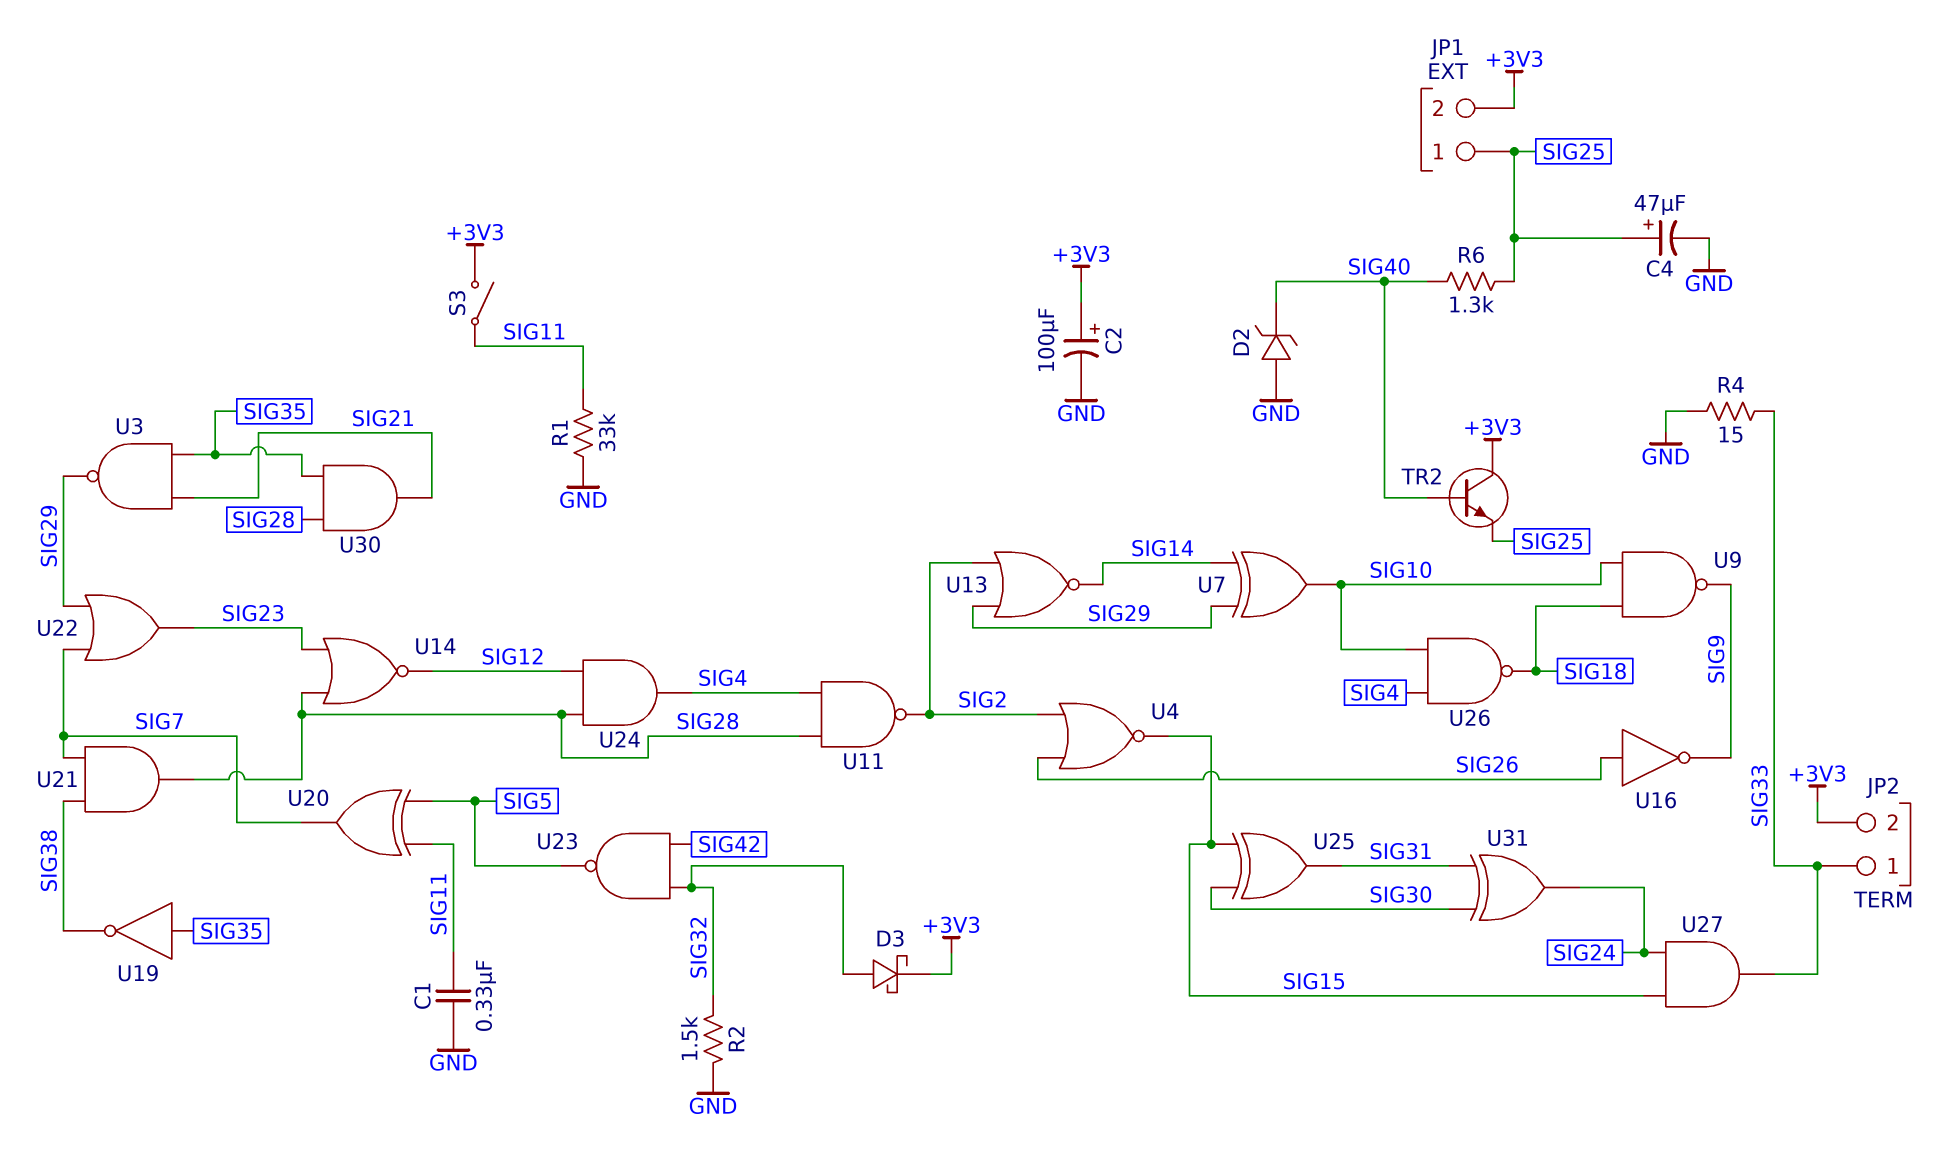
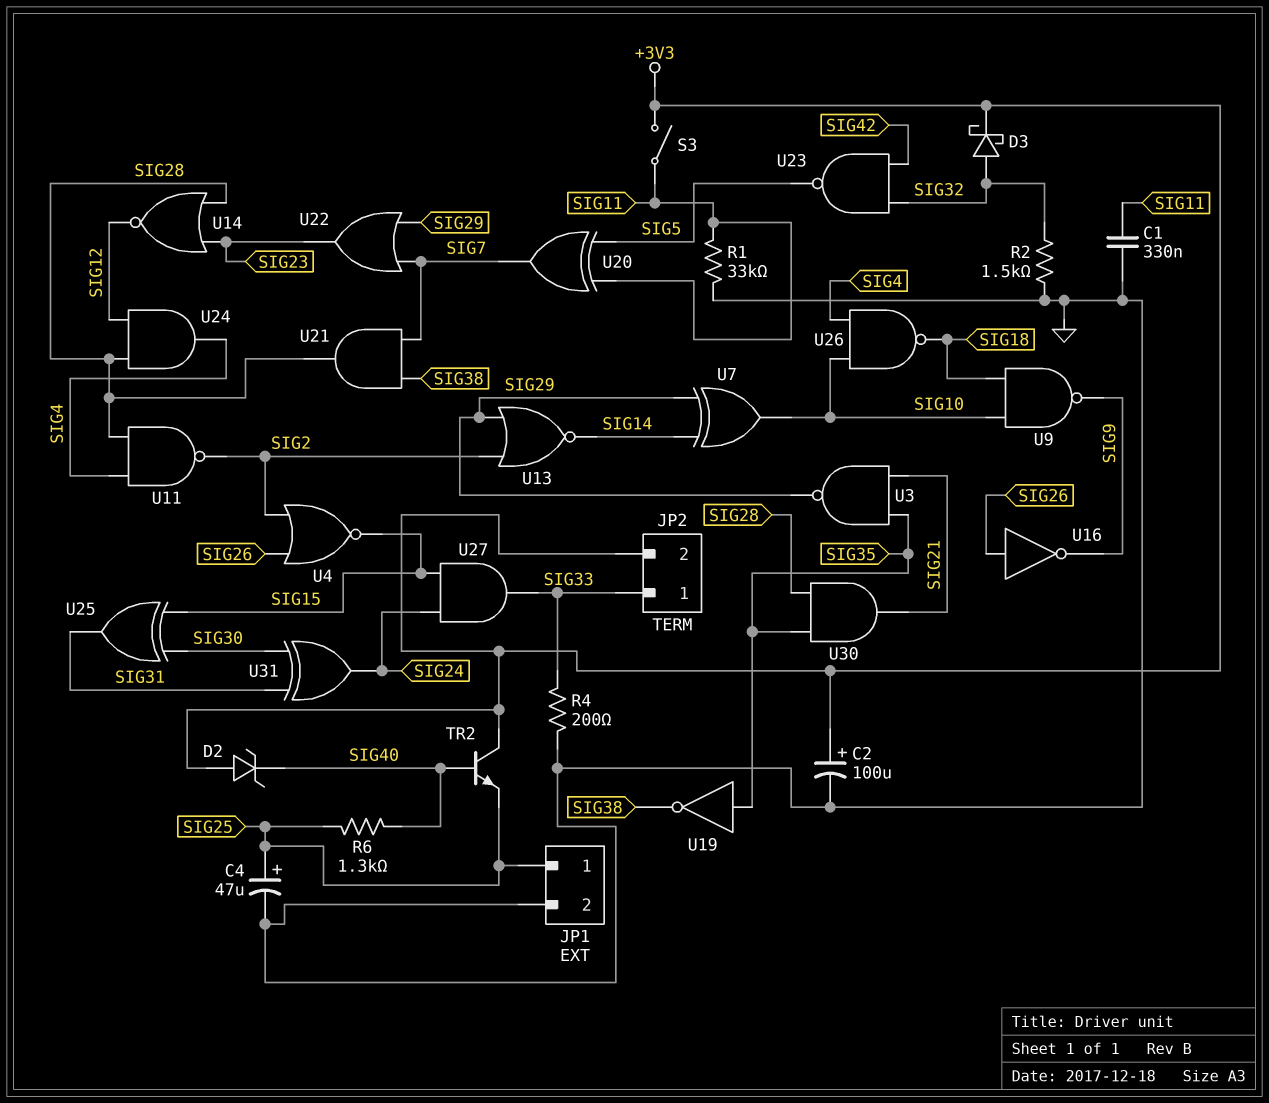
D2: zener (A GND, K SIG40) -> zener (A +3V3, K SIG40)
JP1 pin 2: +3V3 -> GND
R4: 15 (GND, SIG33) -> 200 (GND, SIG33)

